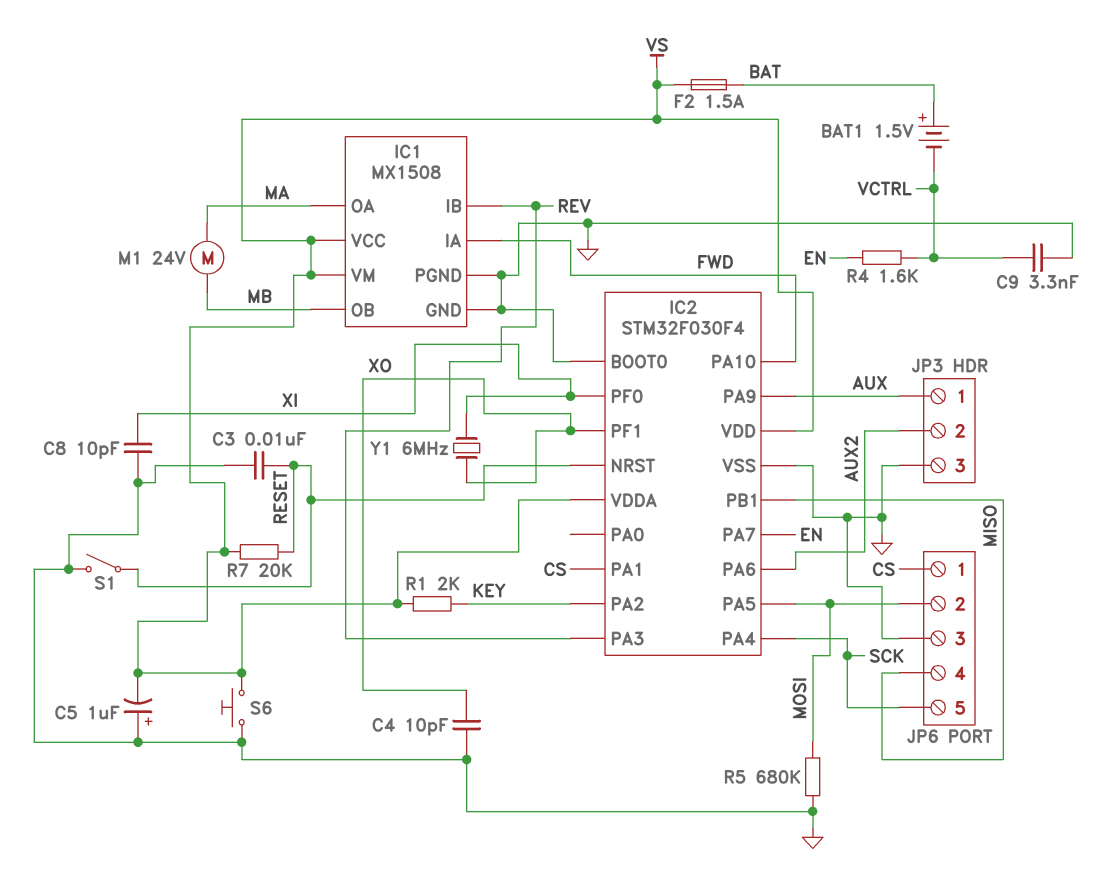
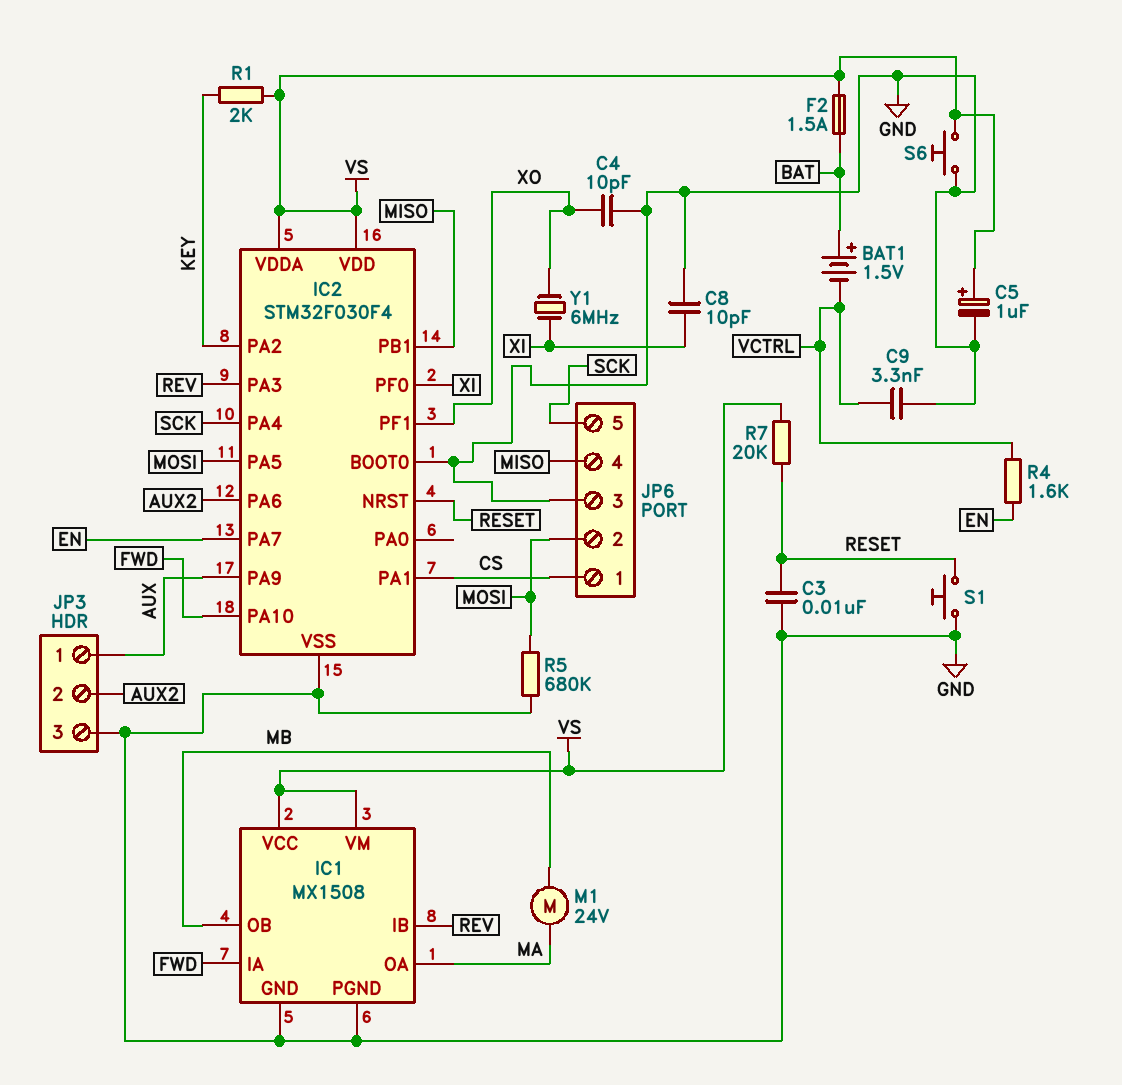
C5: 1uF (plus GND, minus VS) -> 1uF (plus VS, minus GND)
S1: switch (GND, RESET) -> button (GND, RESET)

